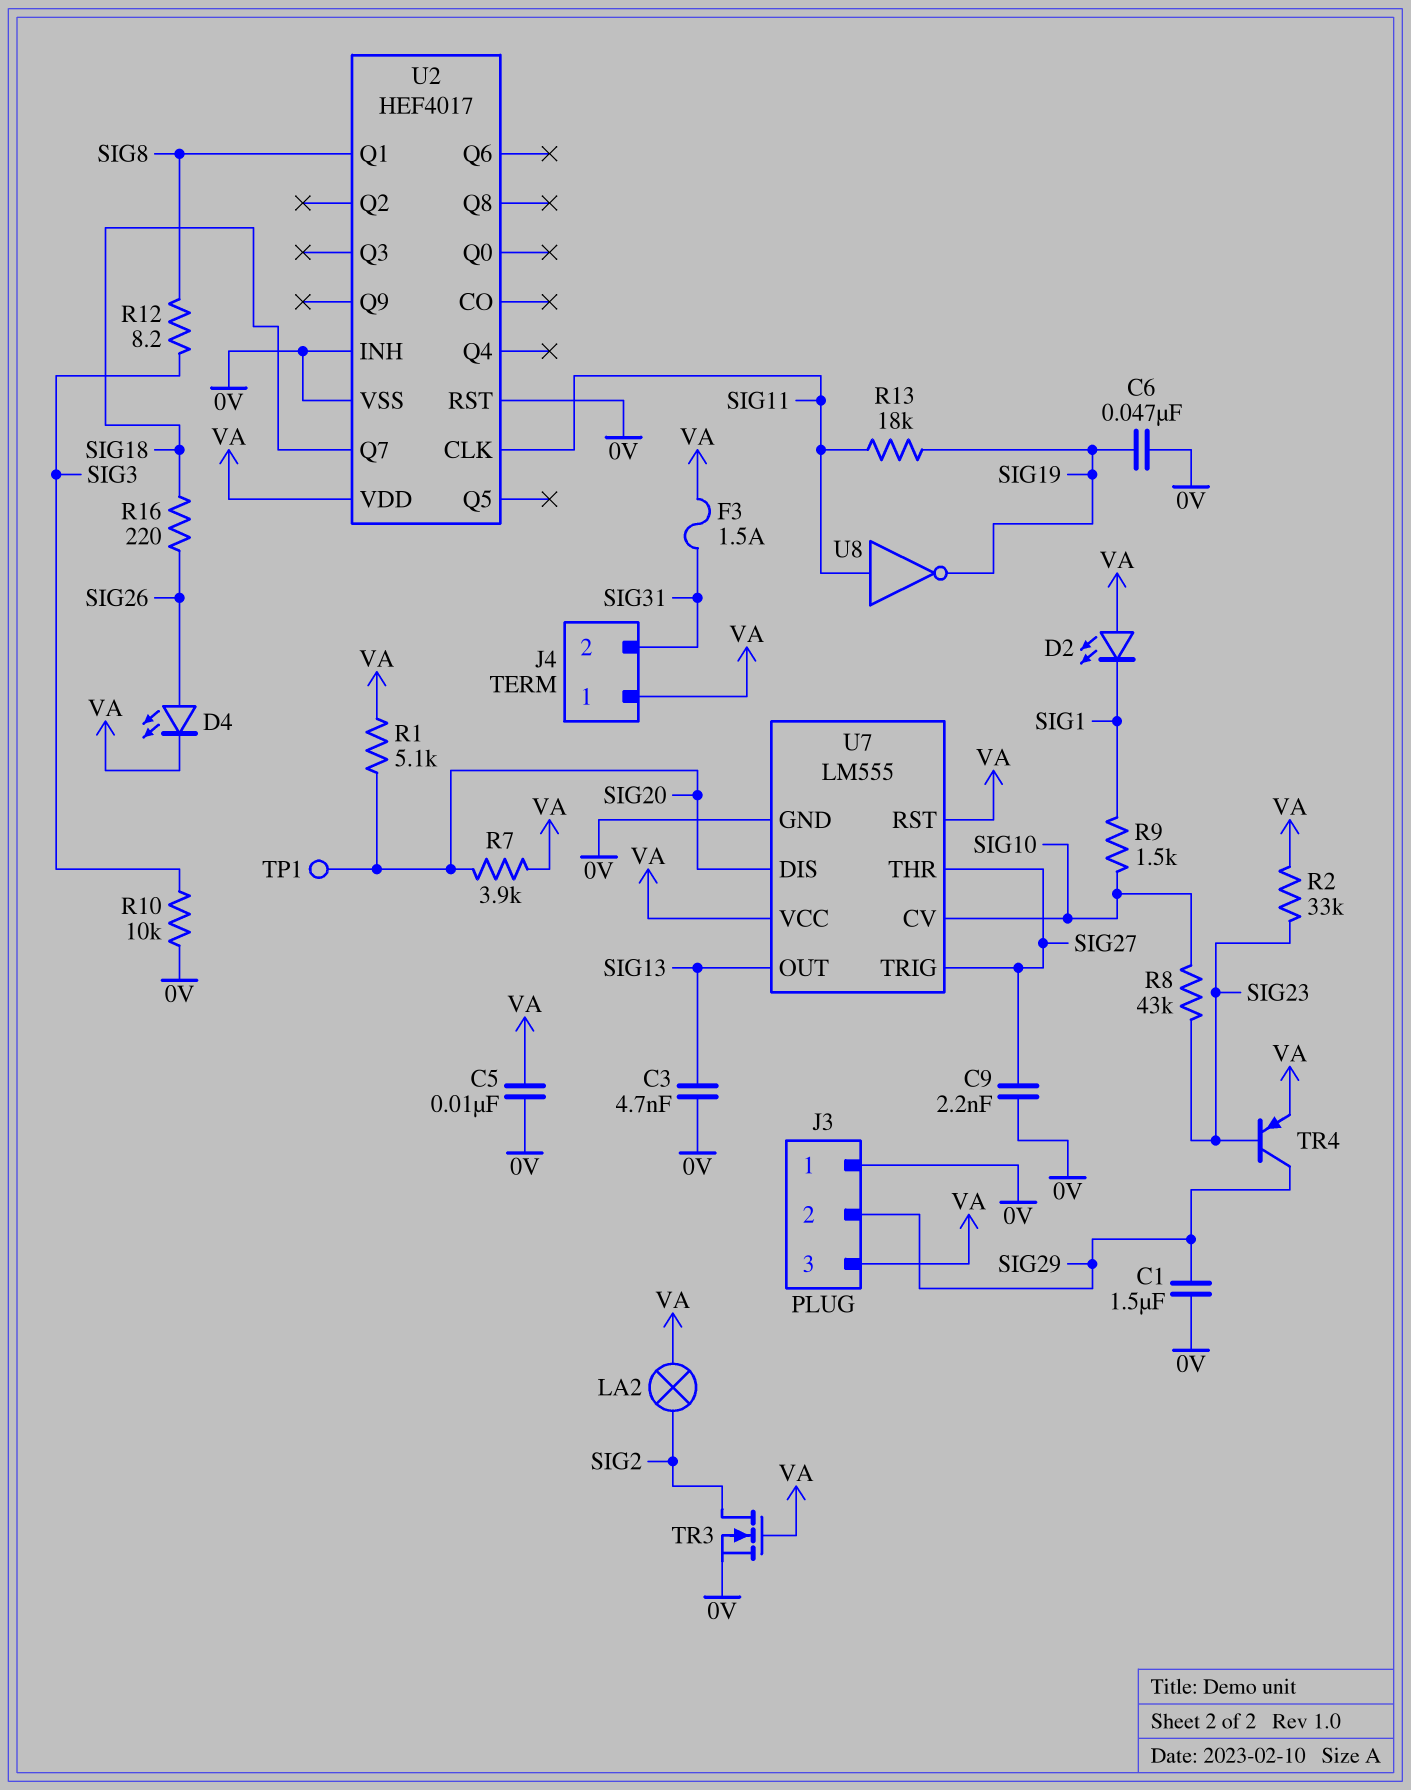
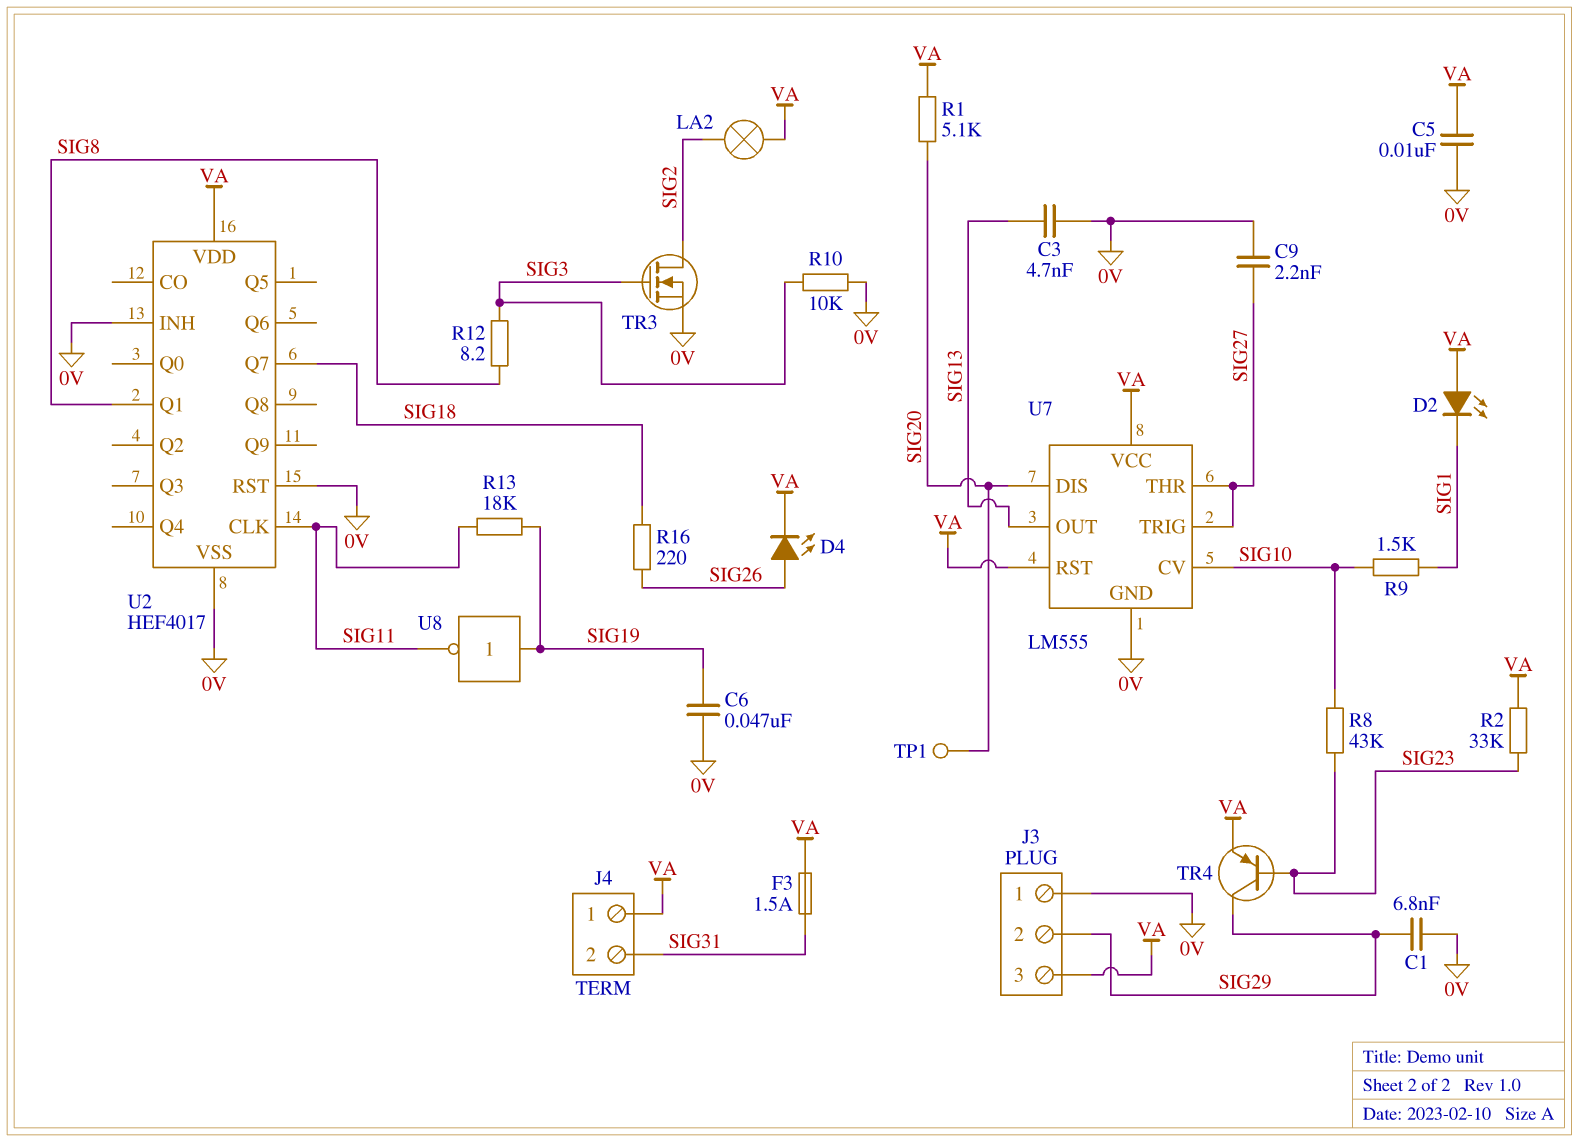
C1: 1.5uF (0V, SIG29) -> 6.8nF (0V, SIG29)
R7: 3.9k (SIG20, VA) -> none
TR3: NMOS (G VA, D SIG2, S 0V) -> NMOS (G SIG3, D SIG2, S 0V)
U8: NOT (in SIG11, out SIG19) -> NOT (in SIG19, out SIG11)

